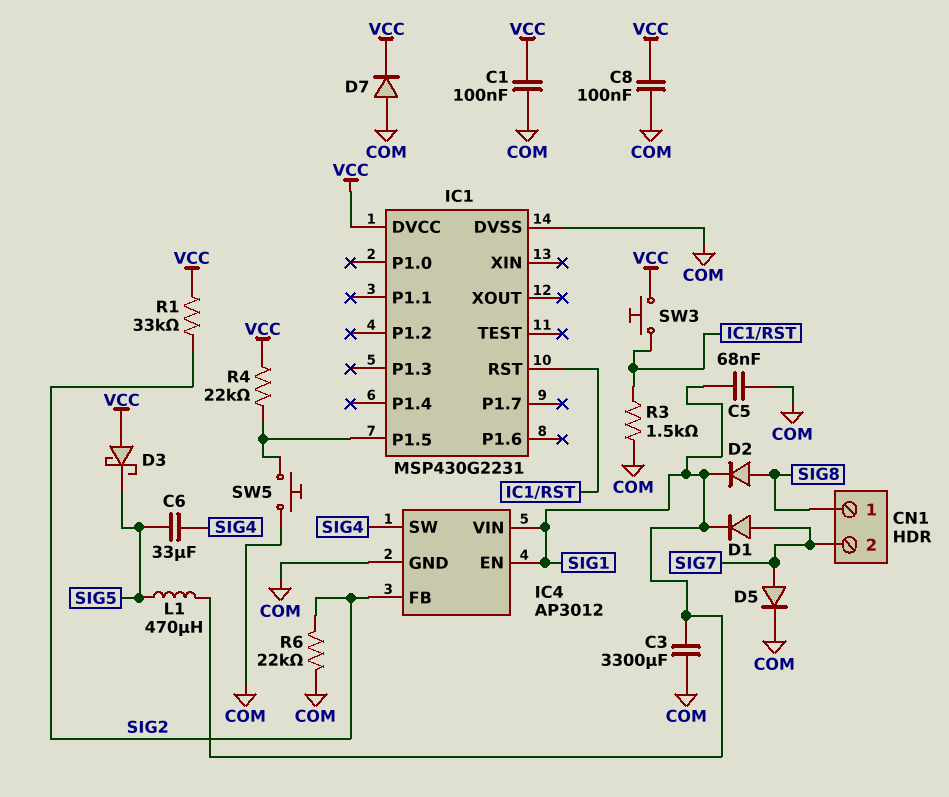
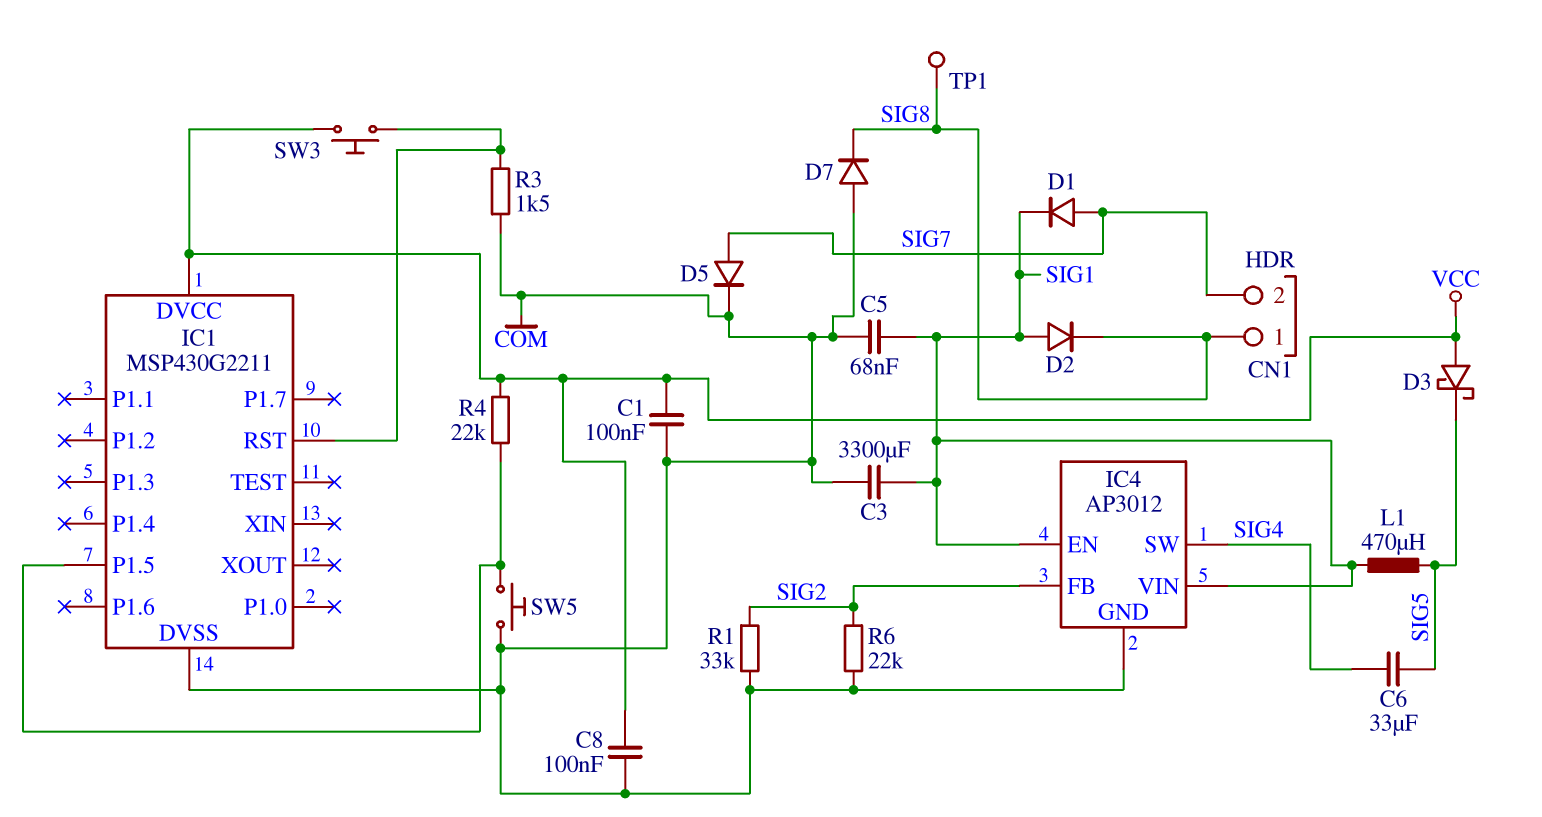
D2: diode (A SIG8, K SIG1) -> diode (A SIG1, K SIG8)
D7: diode (A COM, K VCC) -> diode (A COM, K SIG8)
IC1: MSP430G2231 -> MSP430G2211
R1: 33k (SIG2, VCC) -> 33k (COM, SIG2)
TP1: none -> test point (SIG8)

